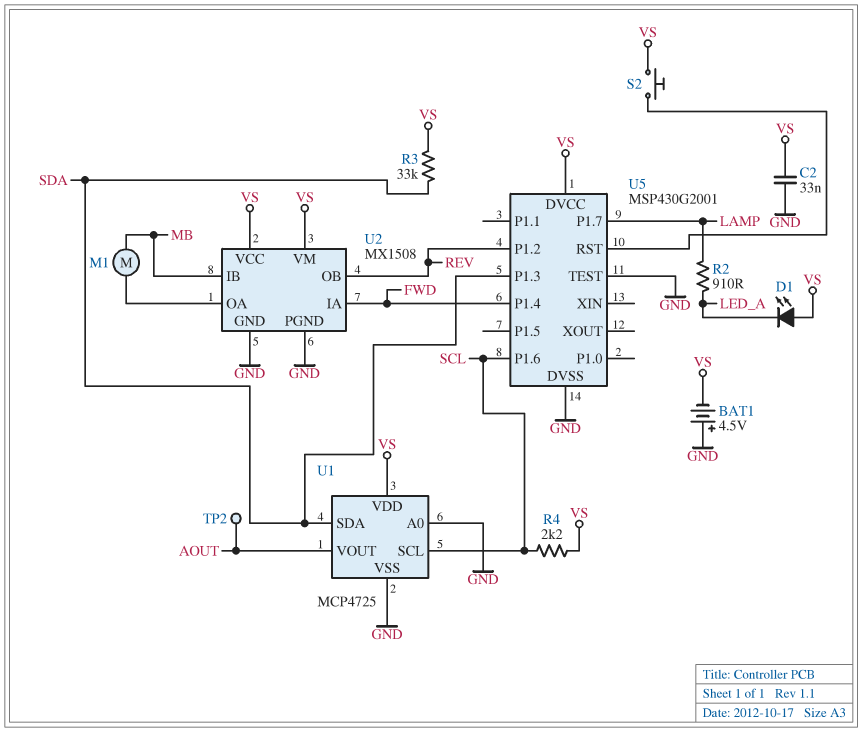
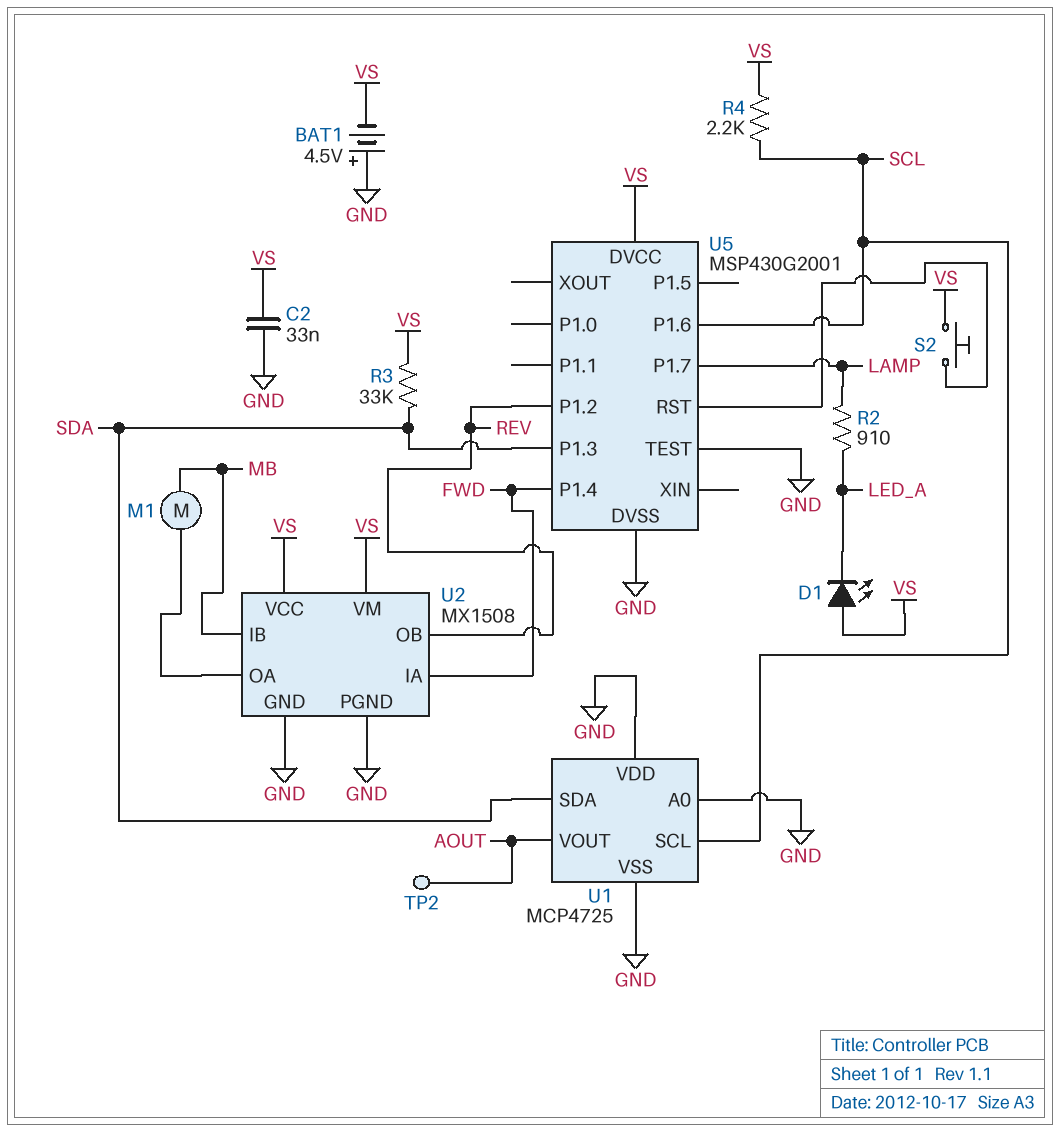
U1 pin VDD: VS -> GND

